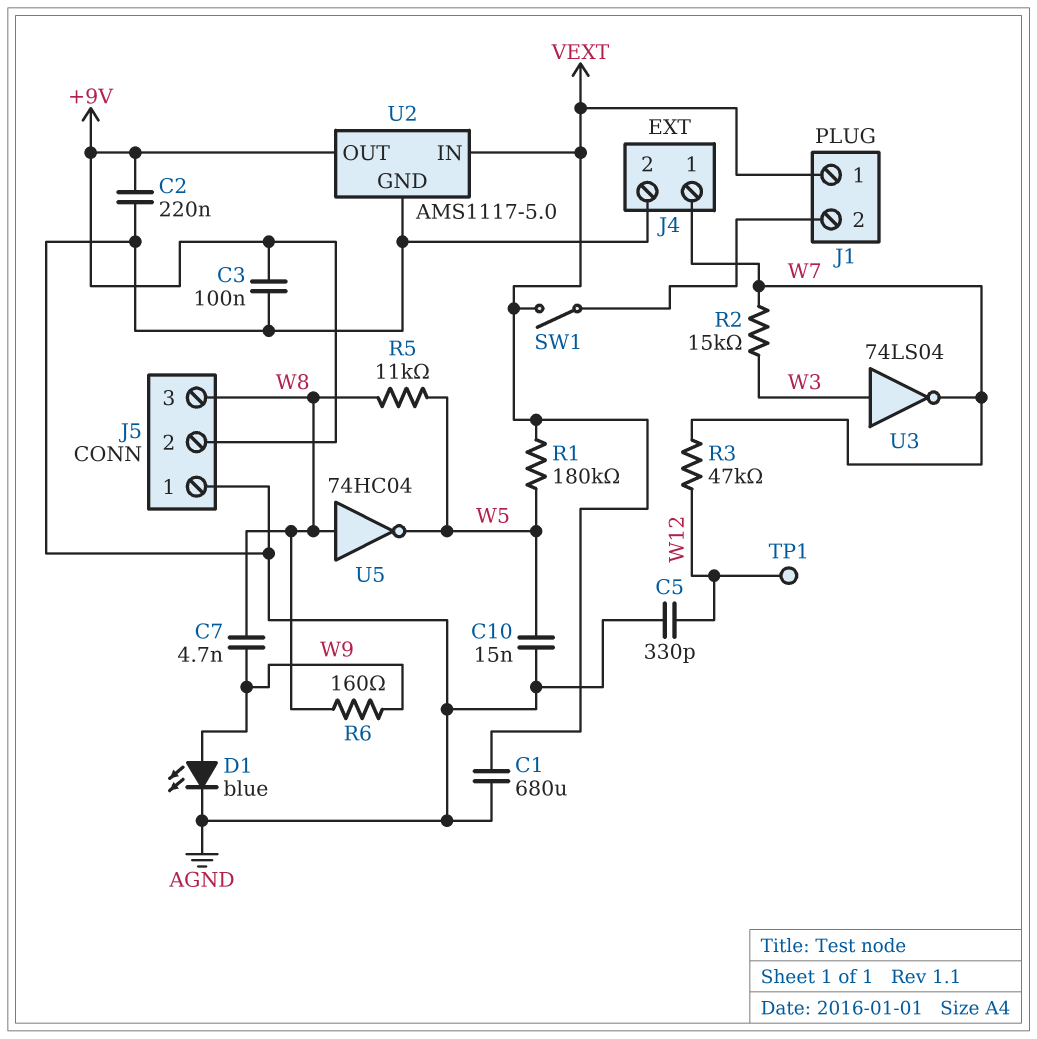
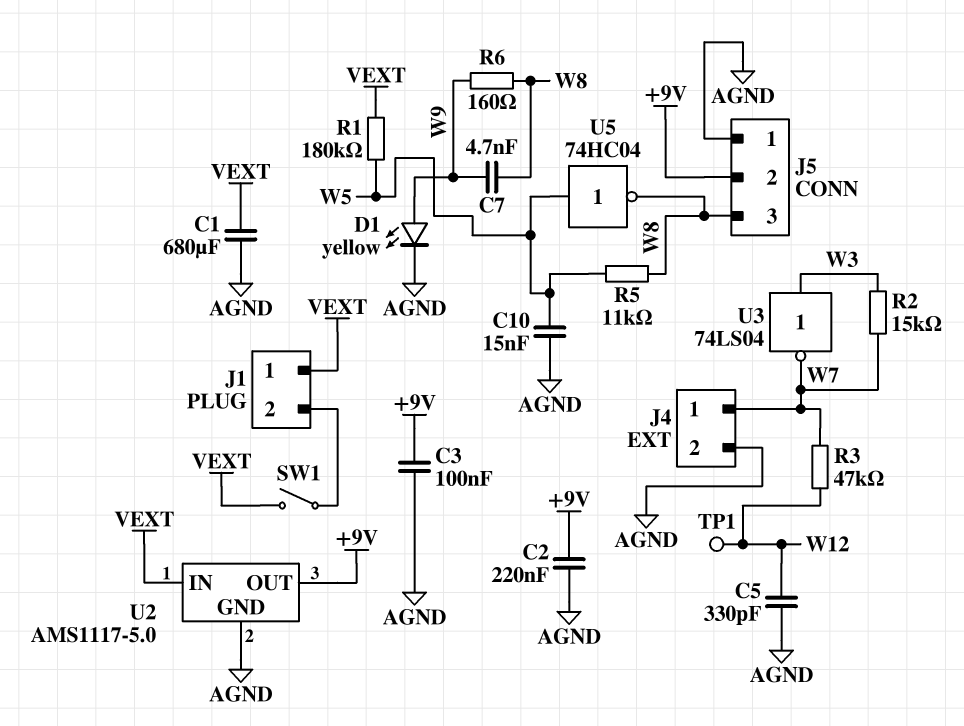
D1: LED blue (A W9, K AGND) -> LED yellow (A W9, K AGND)
U5: NOT 74HC04 (in W8, out W5) -> NOT 74HC04 (in W5, out W8)

